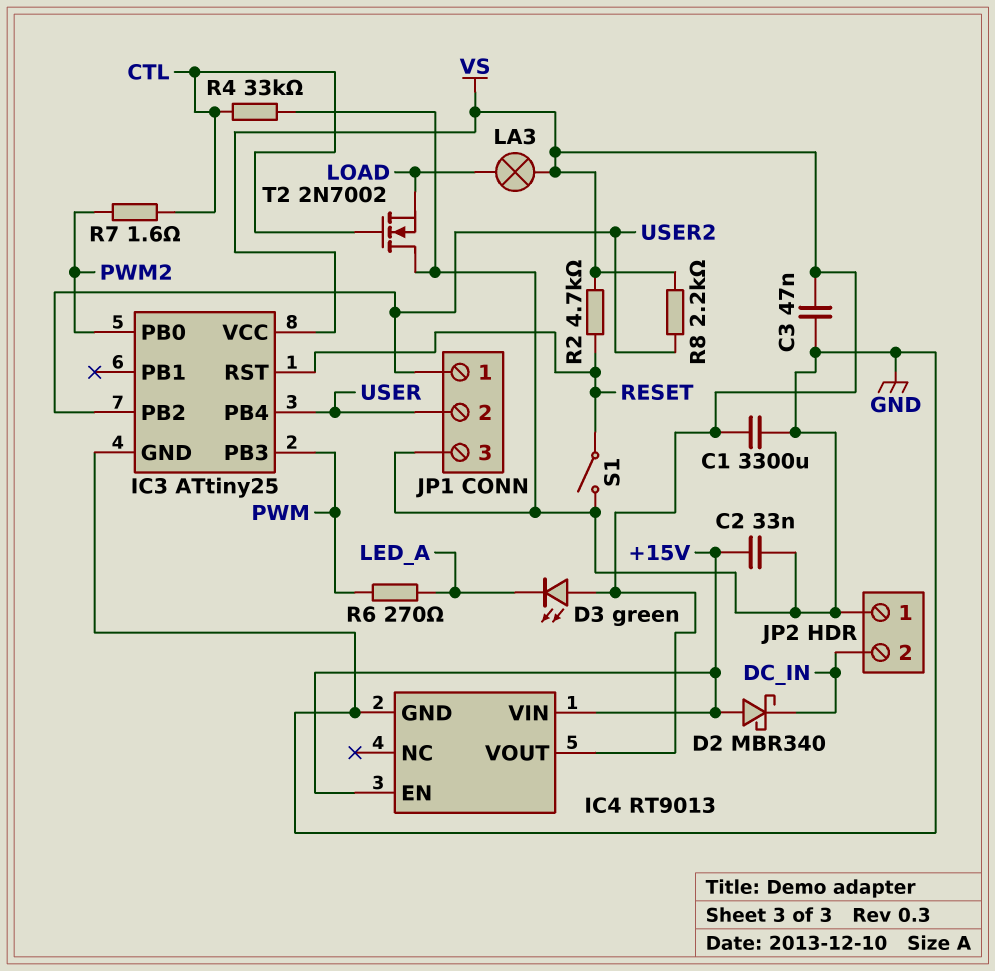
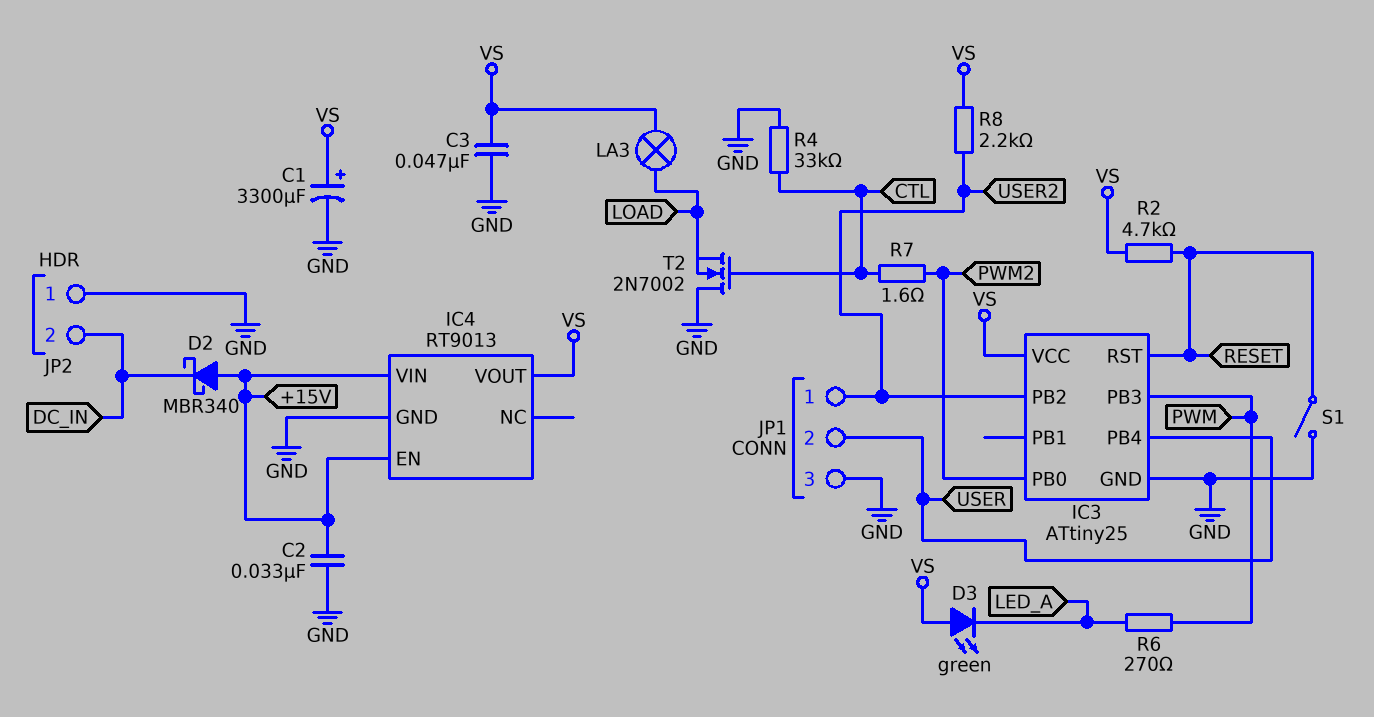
C1: 3300uF (GND, VS) -> 3300uF (plus VS, minus GND)

